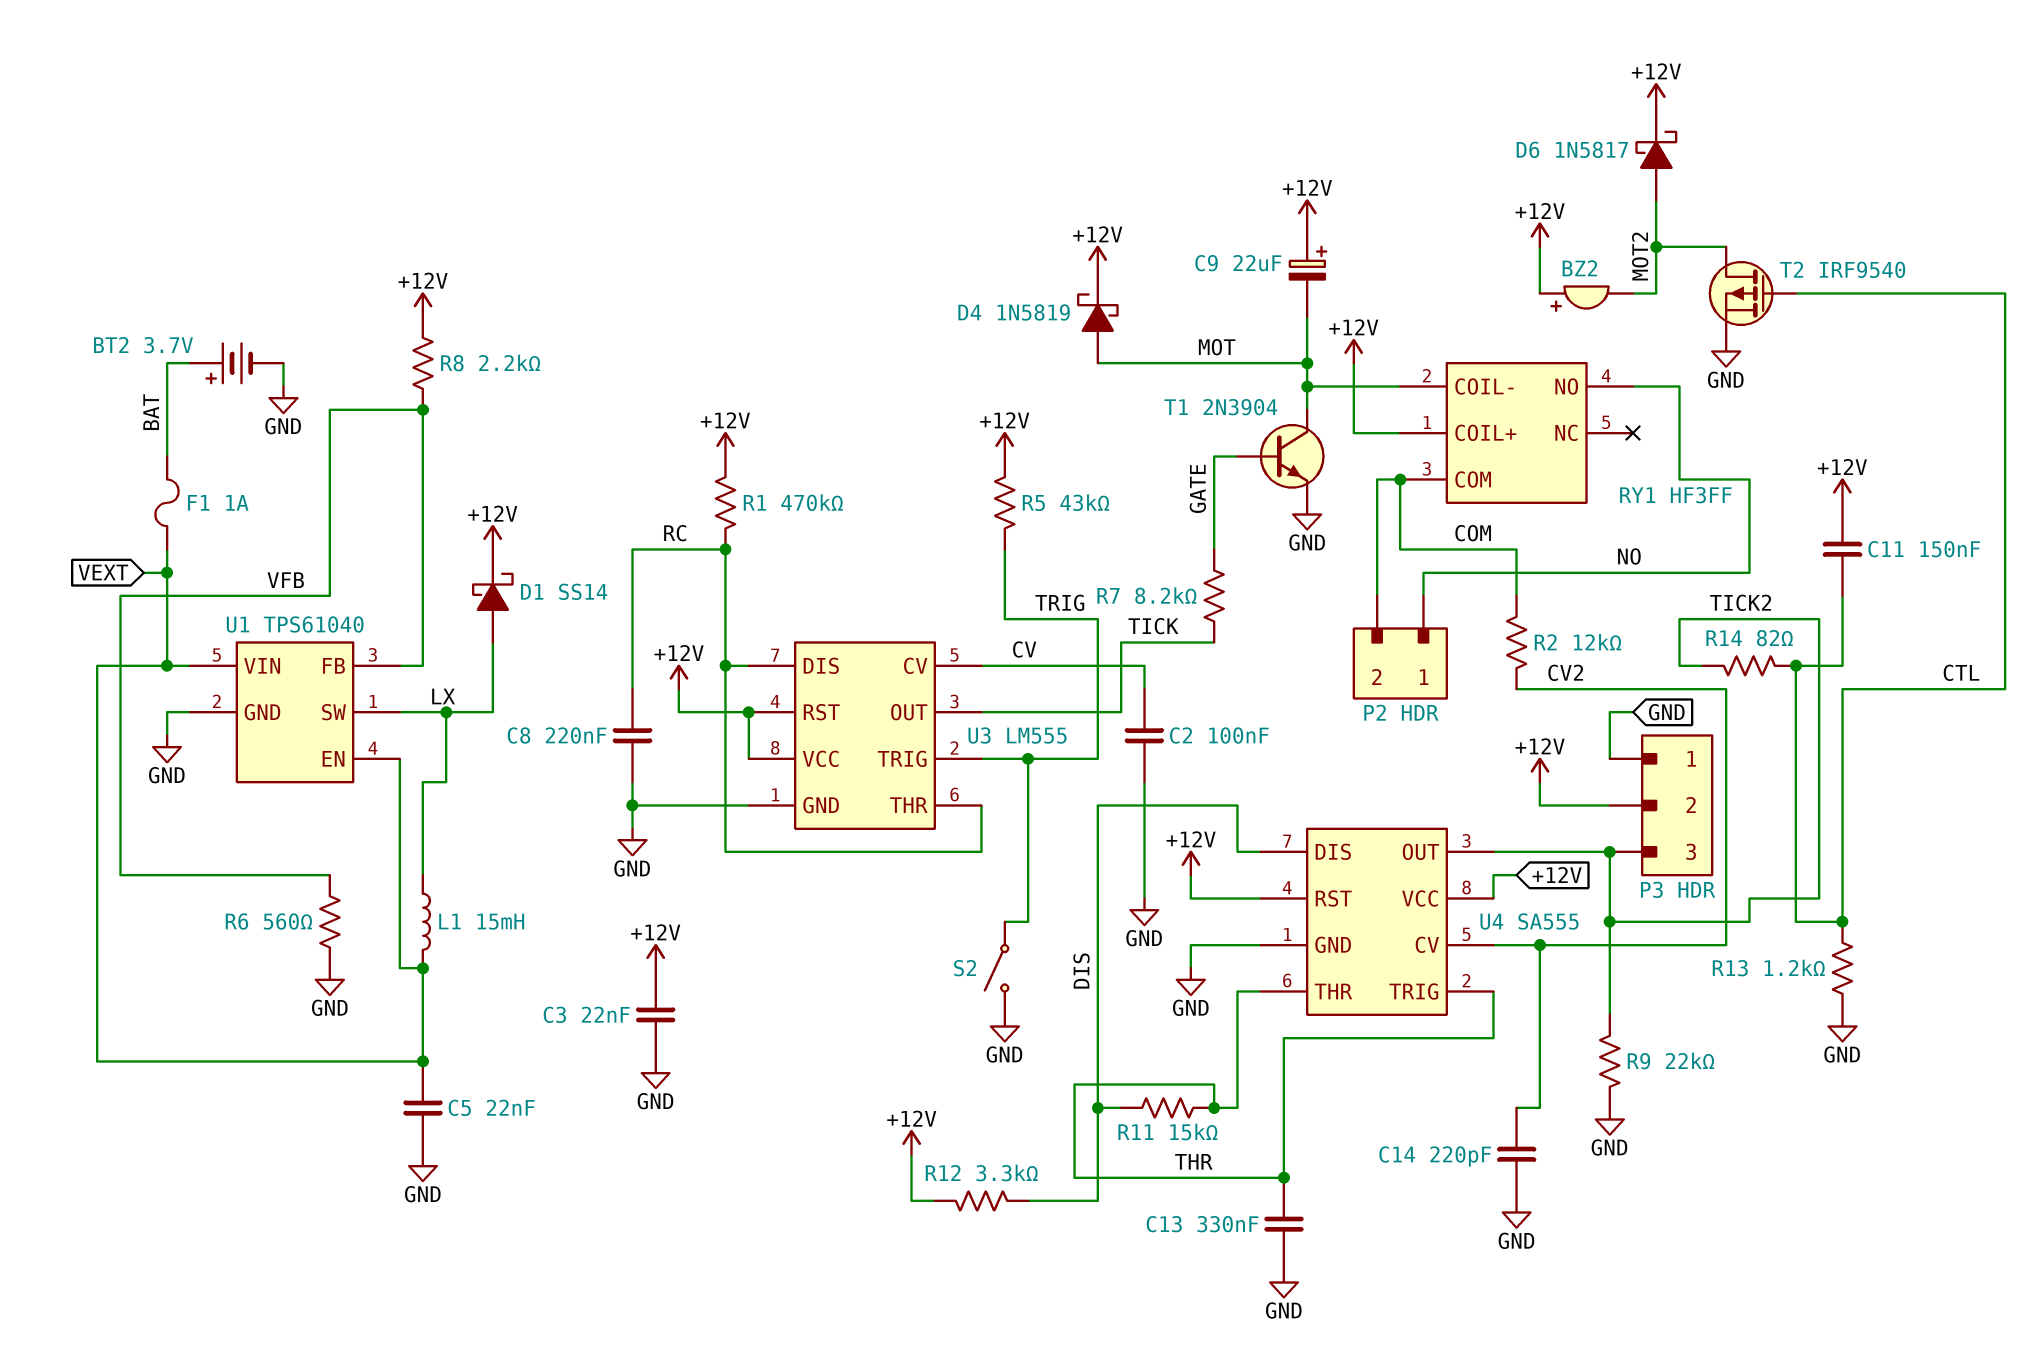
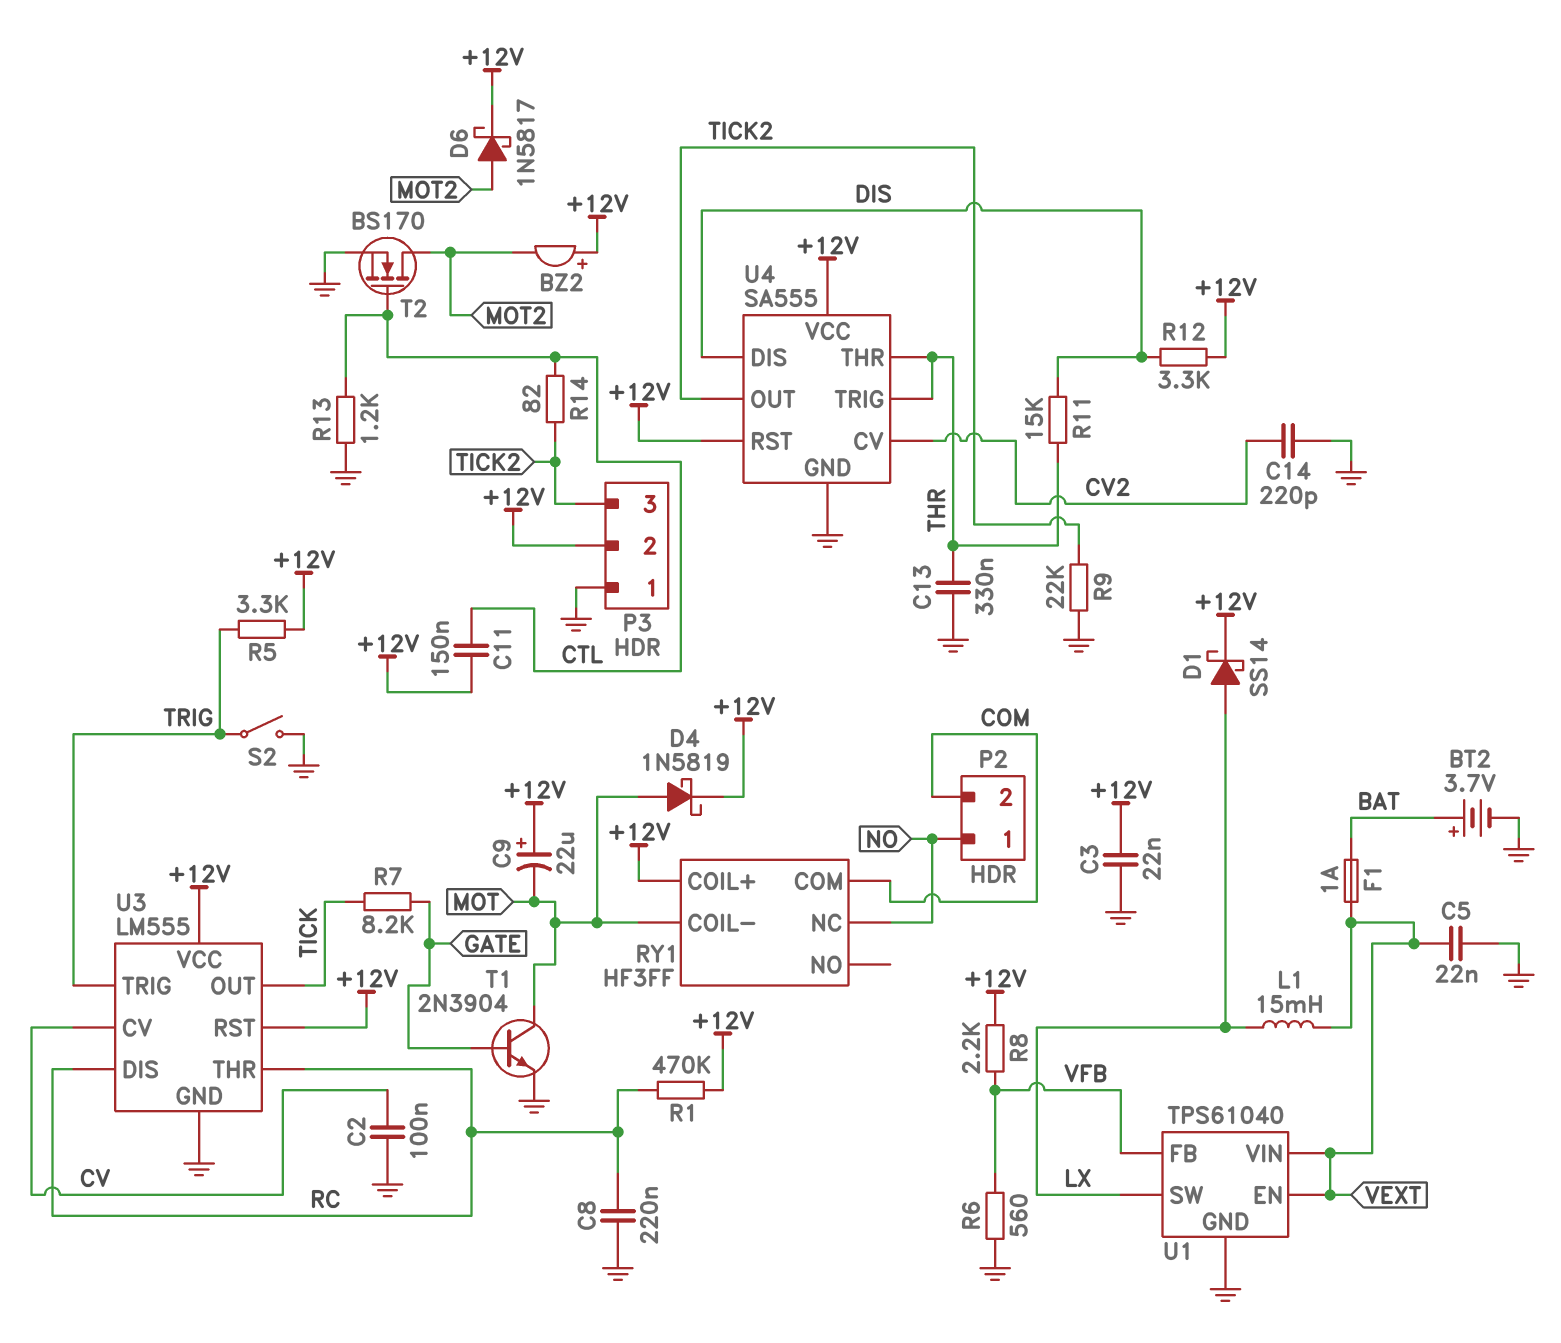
R2: 12k (COM, CV2) -> none
R5: 43k (+12V, TRIG) -> 3.3k (+12V, TRIG)
RY1 pin NC: none -> NO
RY1 pin NO: NO -> none
T2: PMOS IRF9540 (G CTL, D MOT2, S GND) -> NMOS BS170 (G CTL, D MOT2, S GND)

